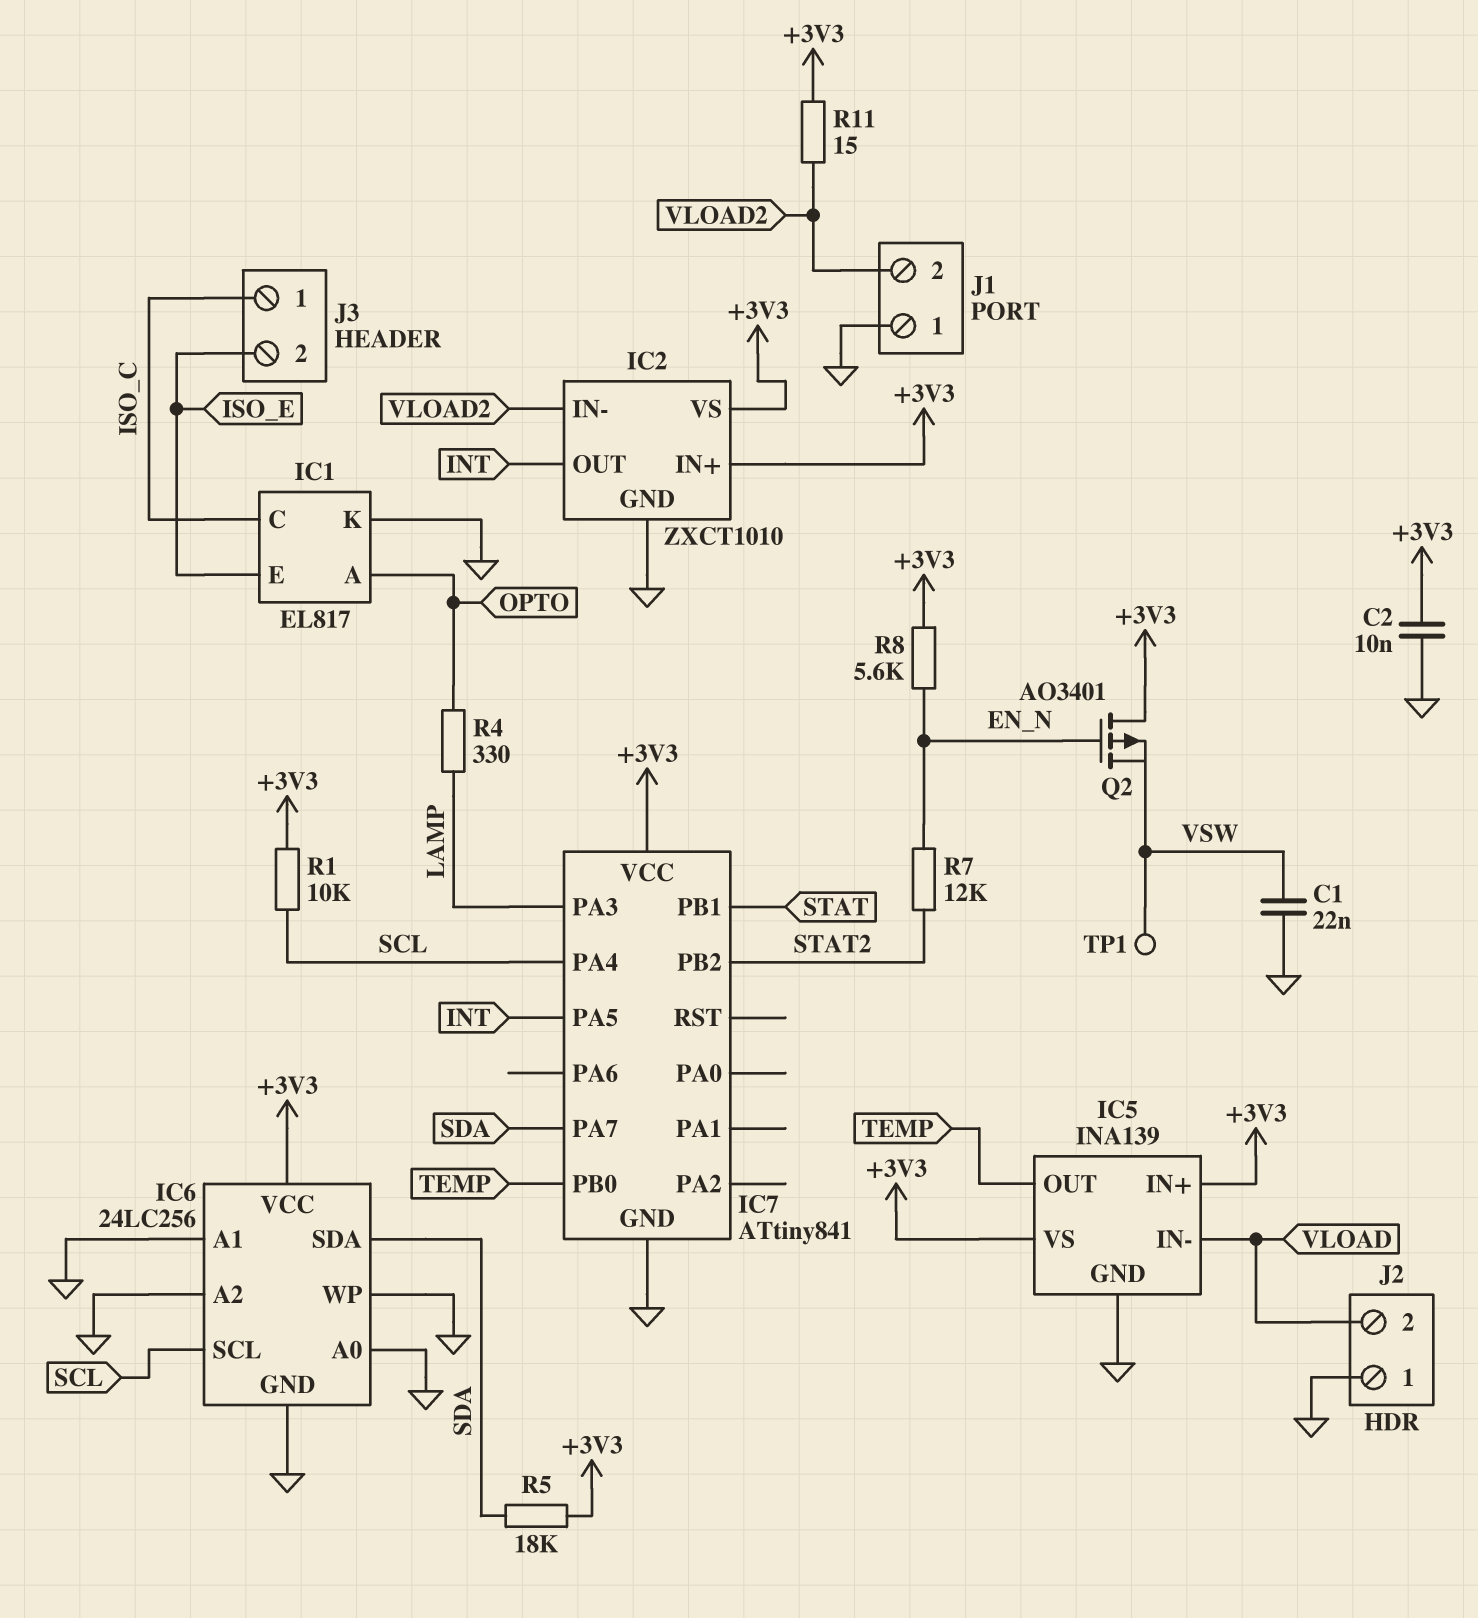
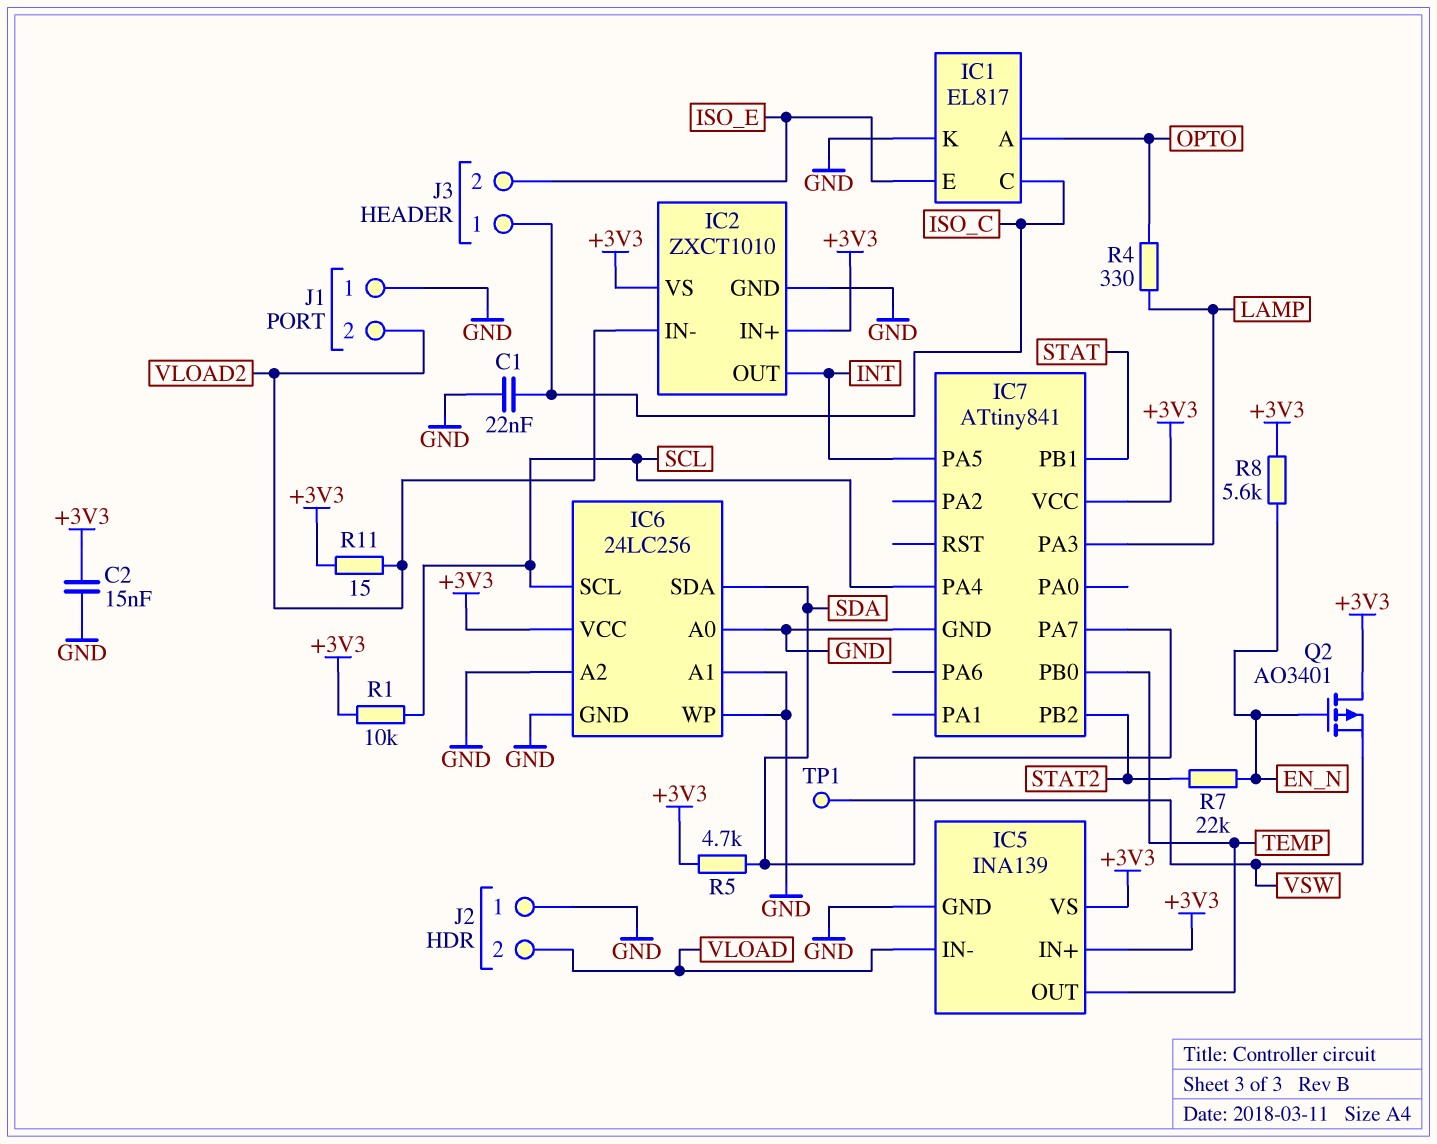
C1: 22nF (GND, VSW) -> 22nF (GND, ISO_C)
C2: 10nF (+3V3, GND) -> 15nF (+3V3, GND)
R5: 18k (+3V3, SDA) -> 4.7k (+3V3, SDA)
R7: 12k (EN_N, STAT2) -> 22k (EN_N, STAT2)

